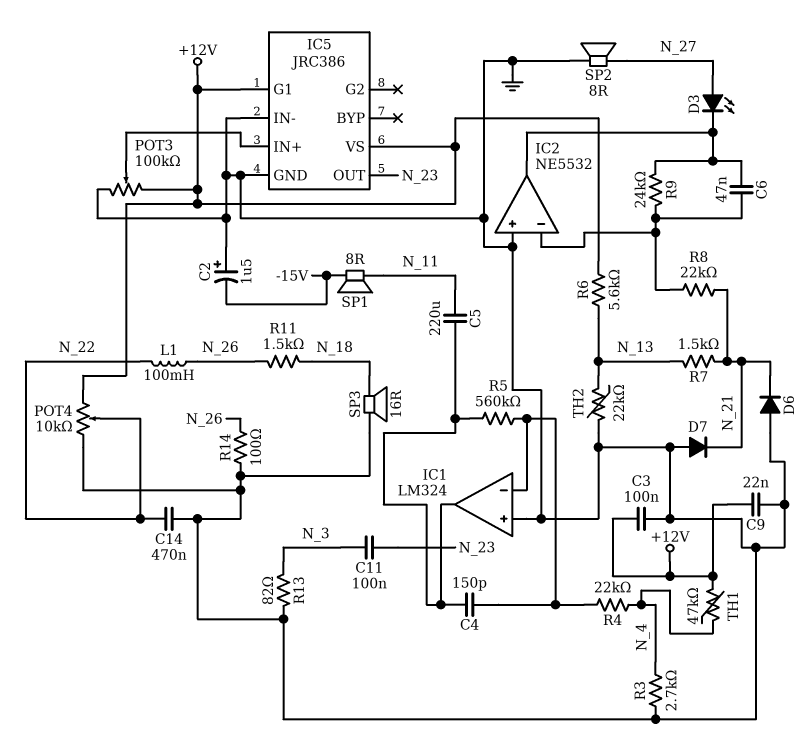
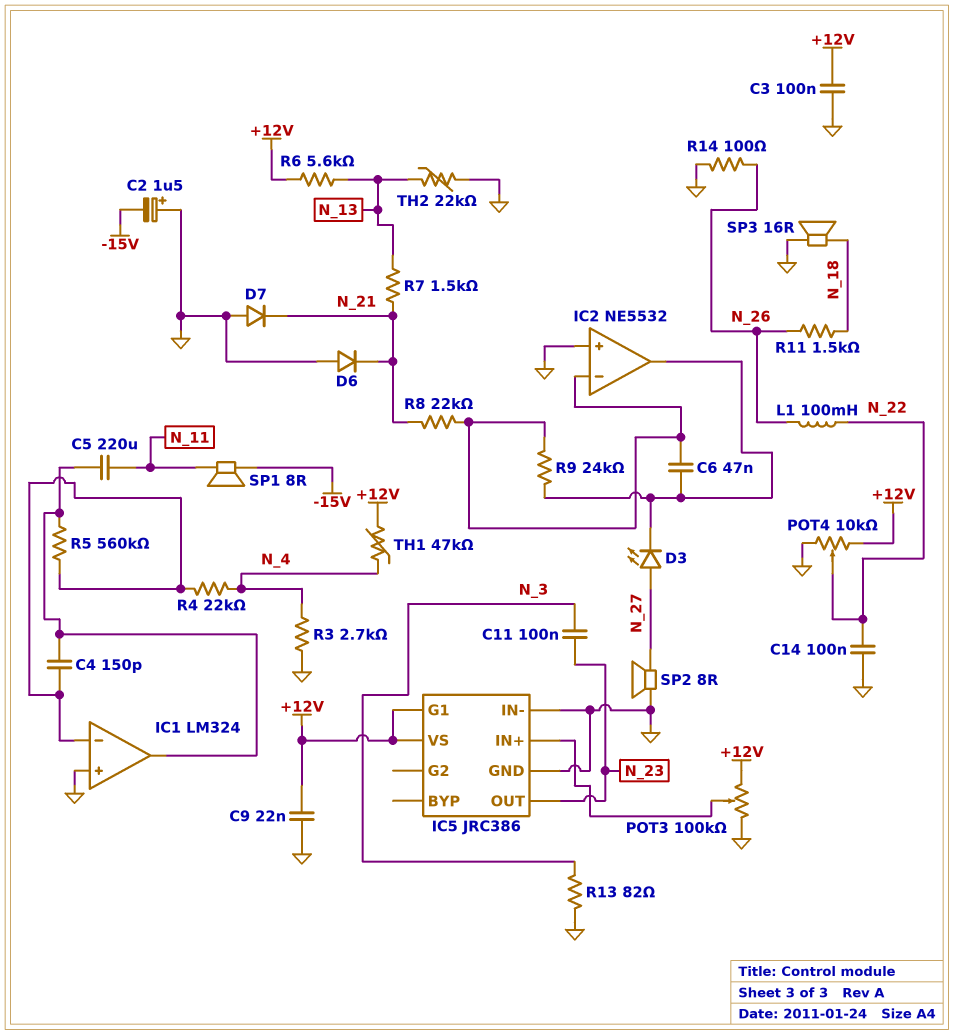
C14: 470nF (GND, N_22) -> 100nF (GND, N_22)

